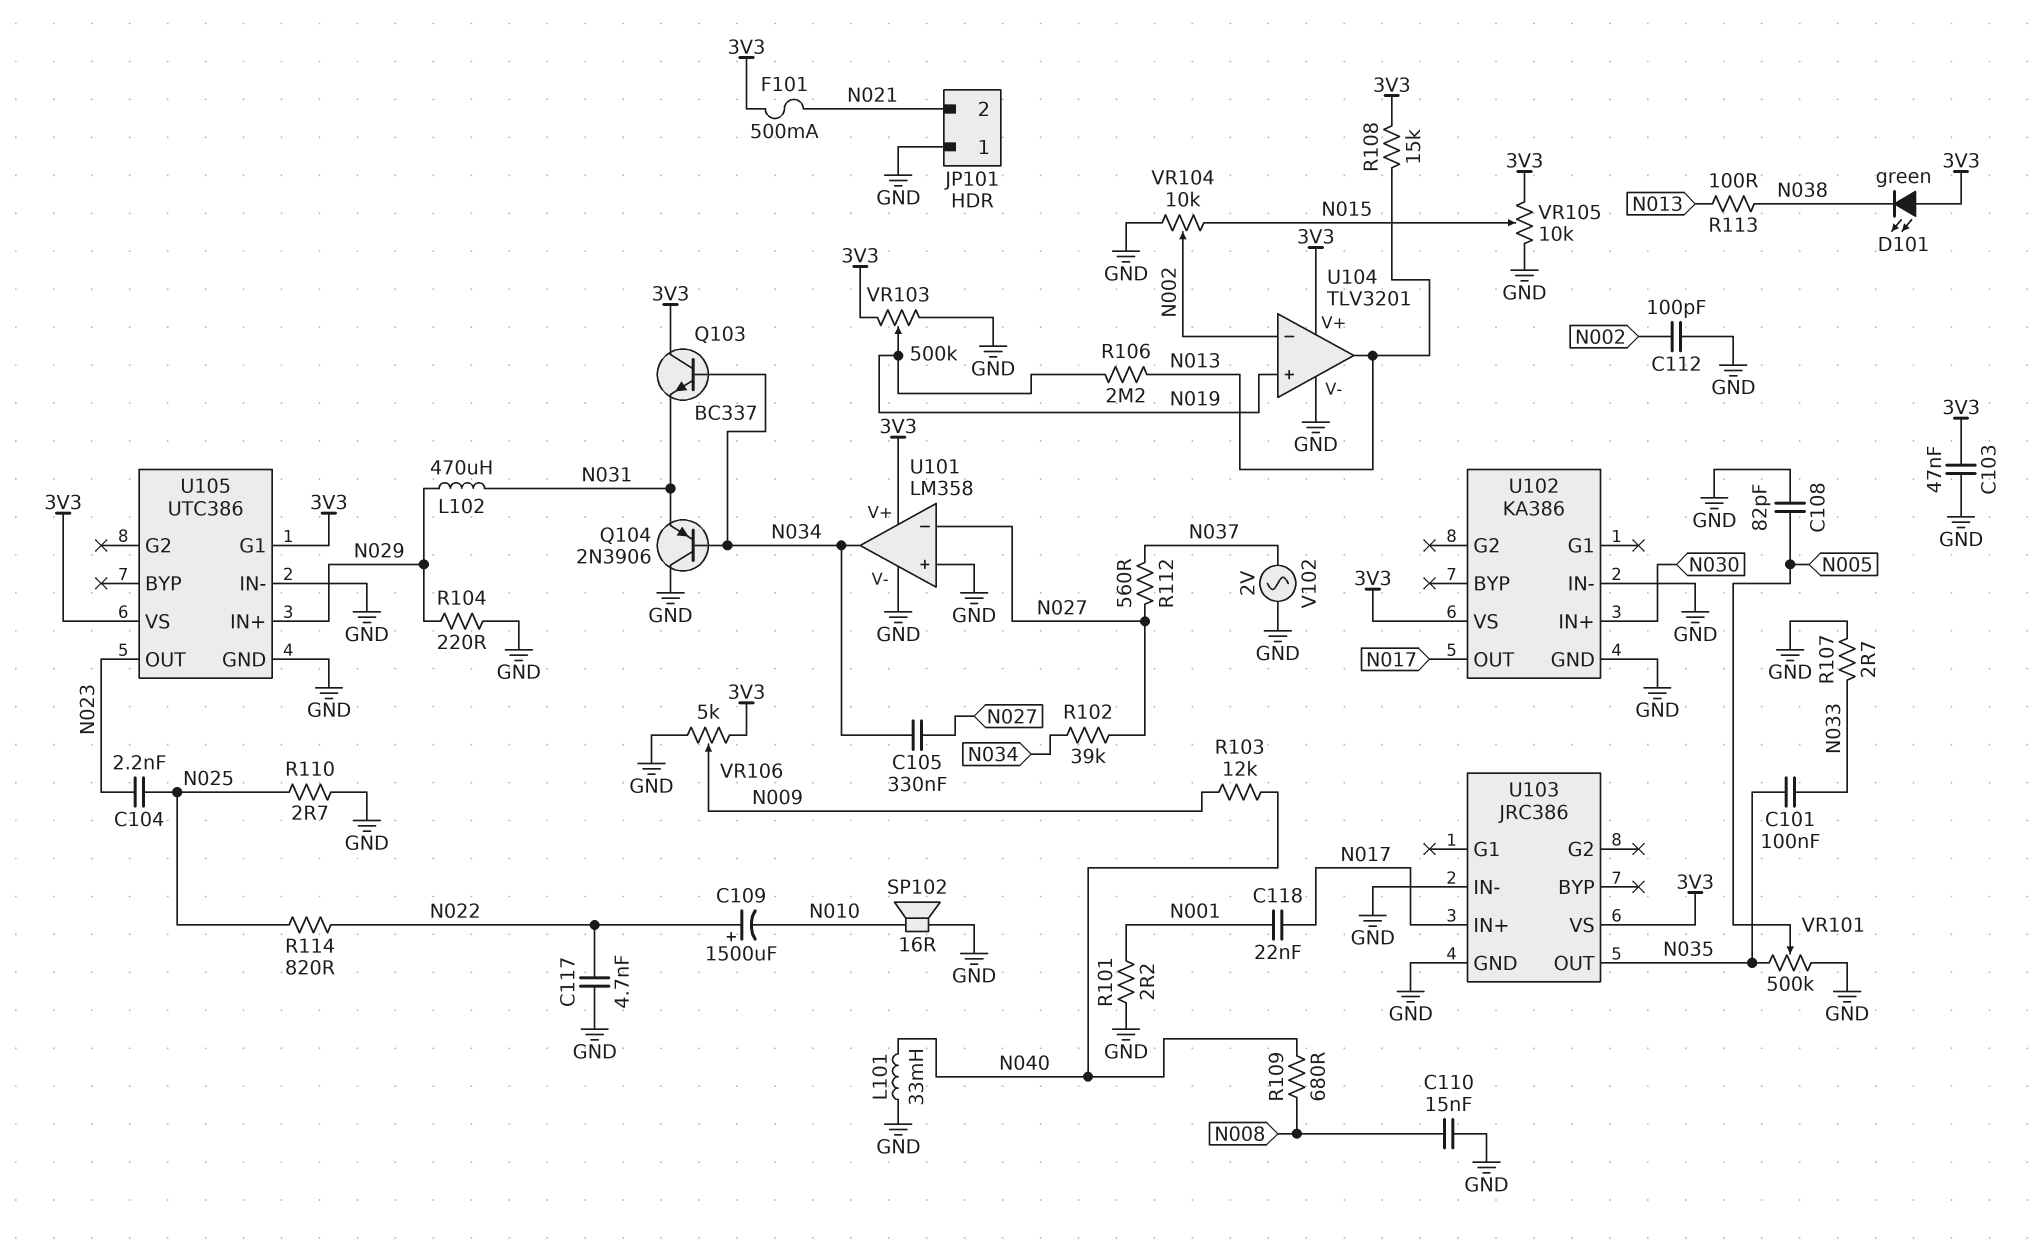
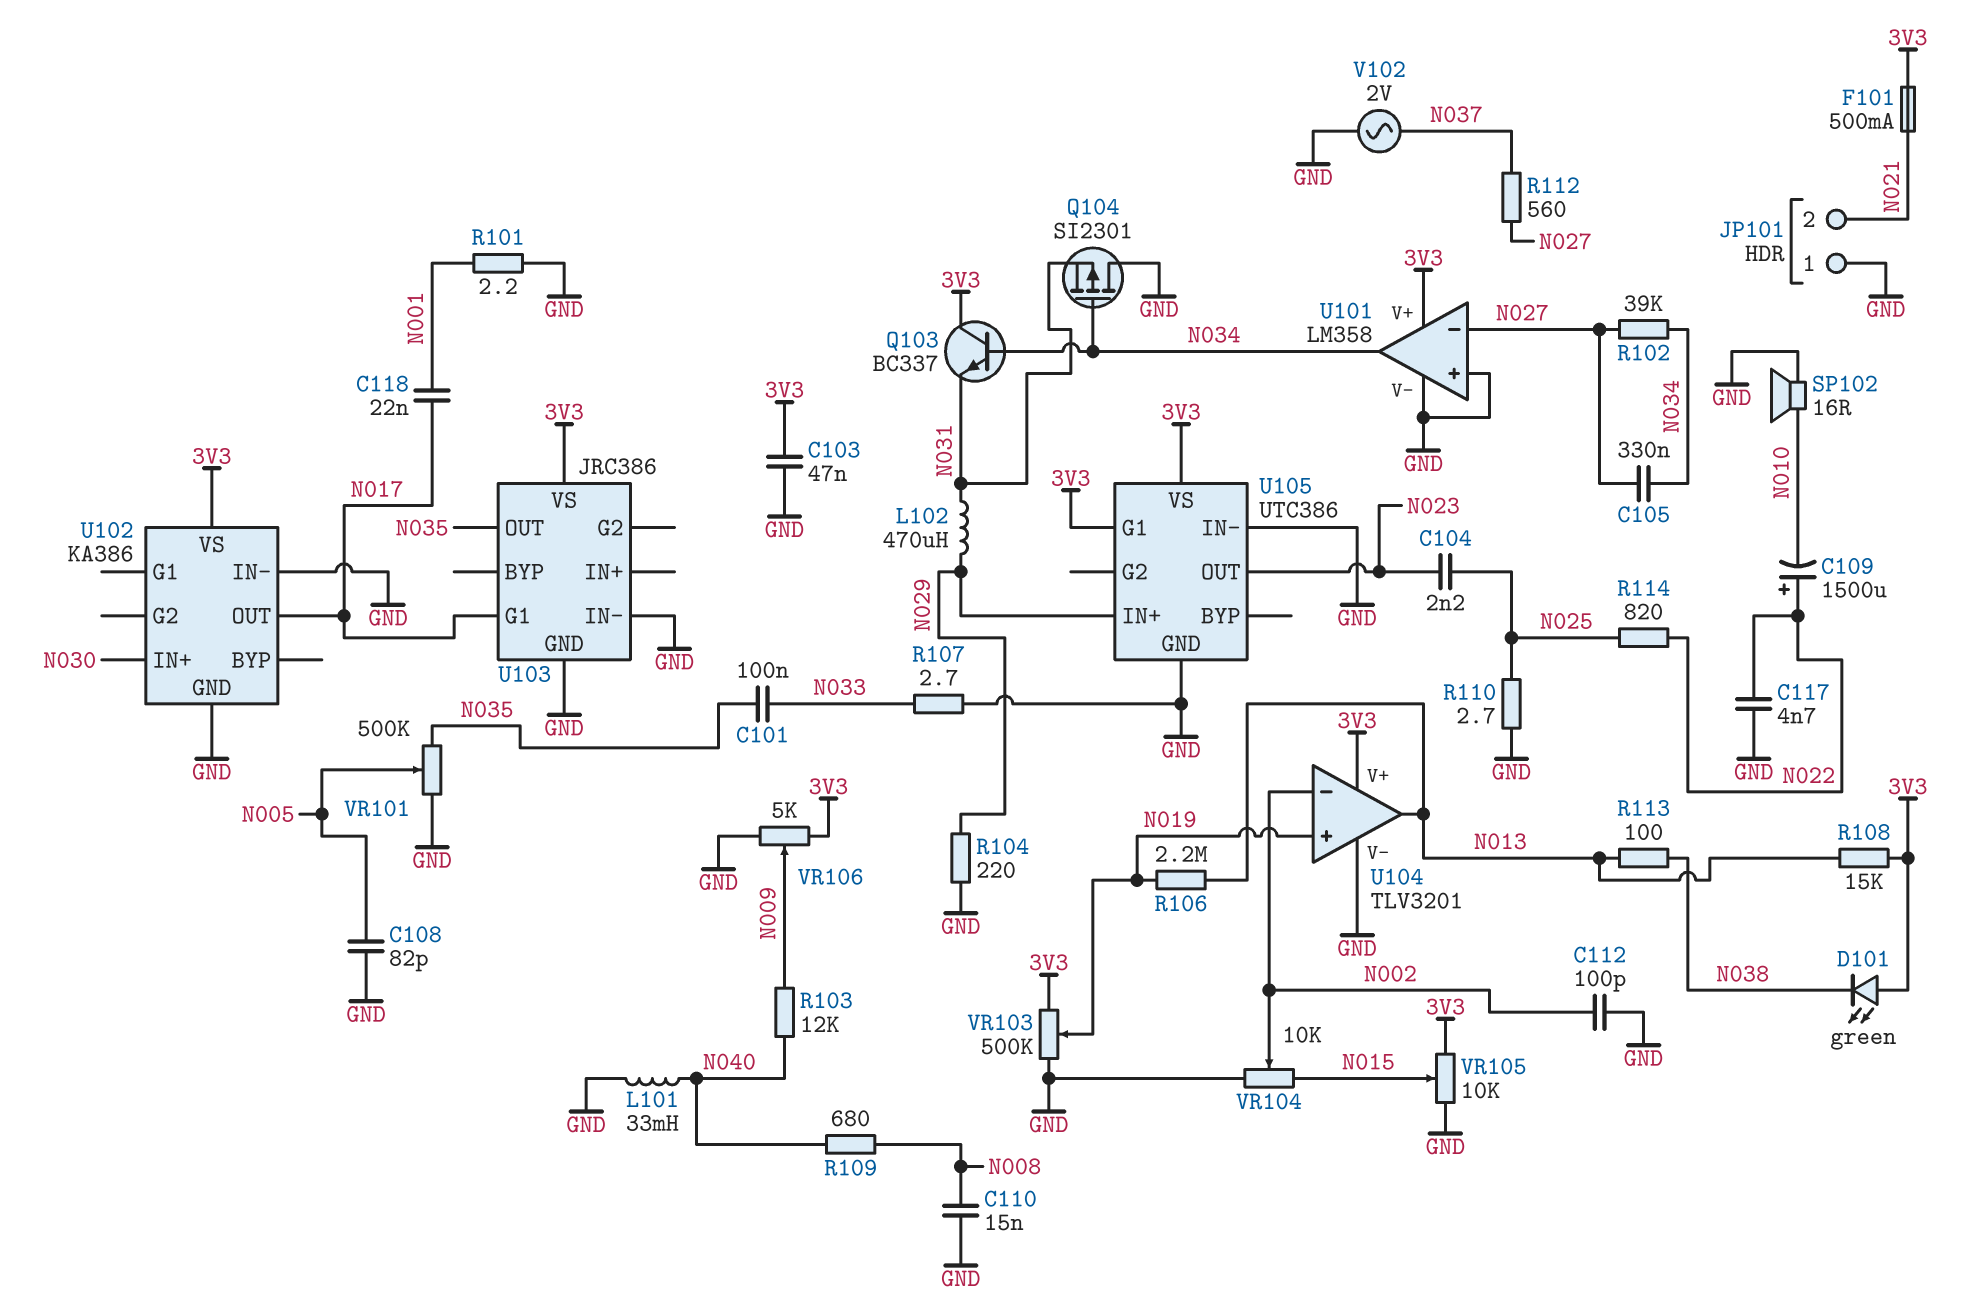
Q104: PNP 2N3906 (B N034, C GND, E N031) -> PMOS SI2301 (G N034, D GND, S N031)
U103 pin G1: none -> N017
U103 pin IN+: N017 -> none

